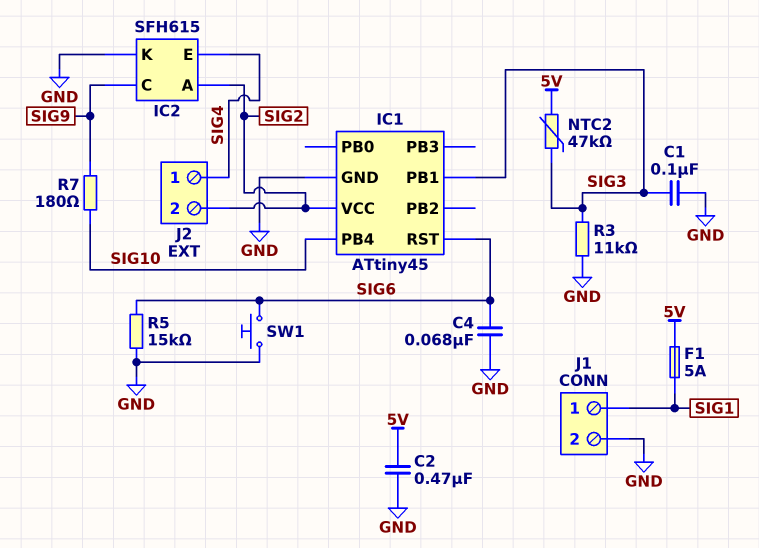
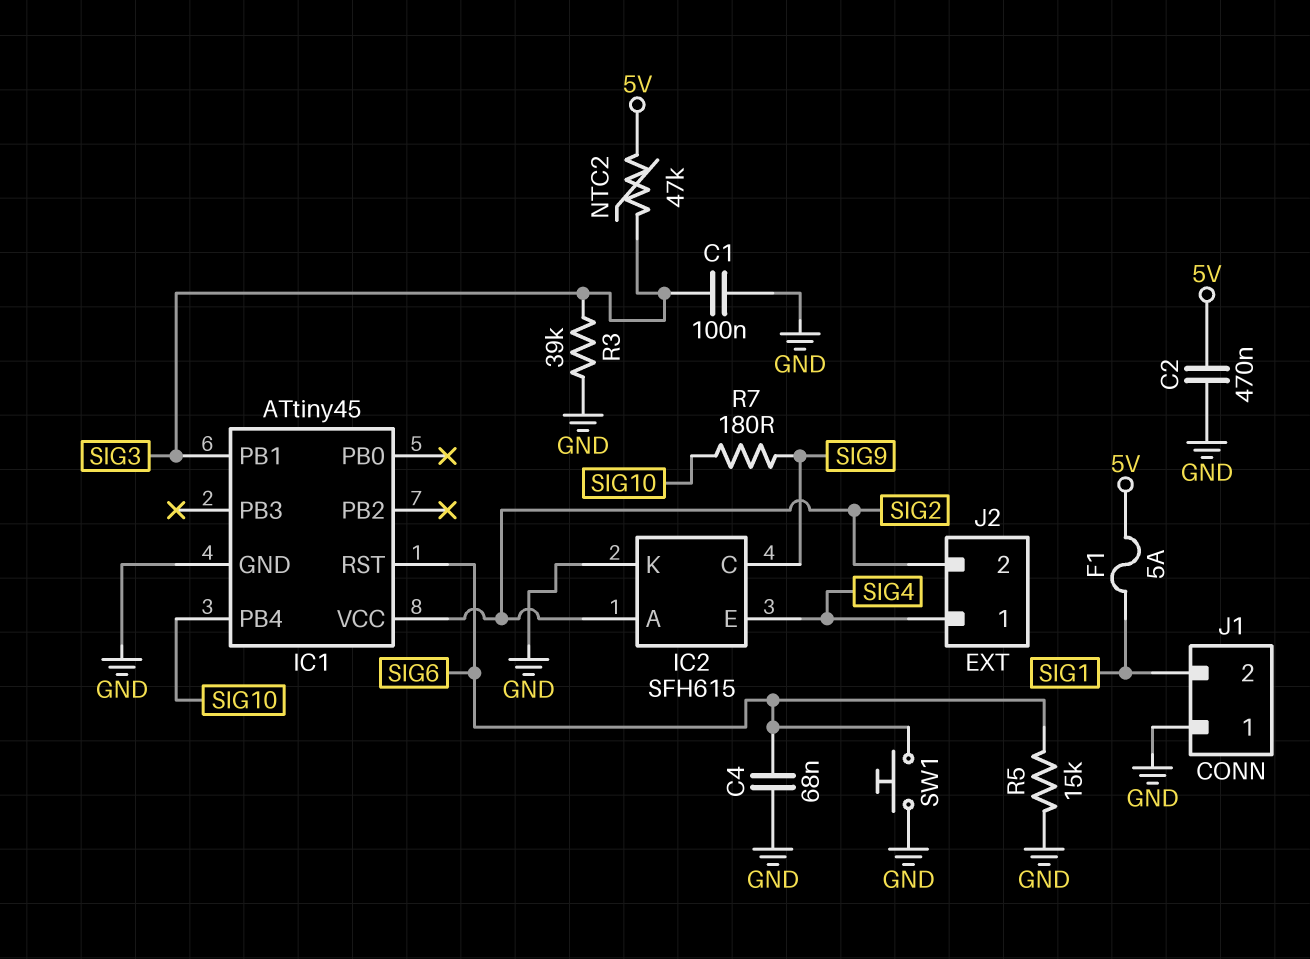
J1 pin 1: SIG1 -> GND
J1 pin 2: GND -> SIG1
R3: 11k (GND, SIG3) -> 39k (GND, SIG3)

